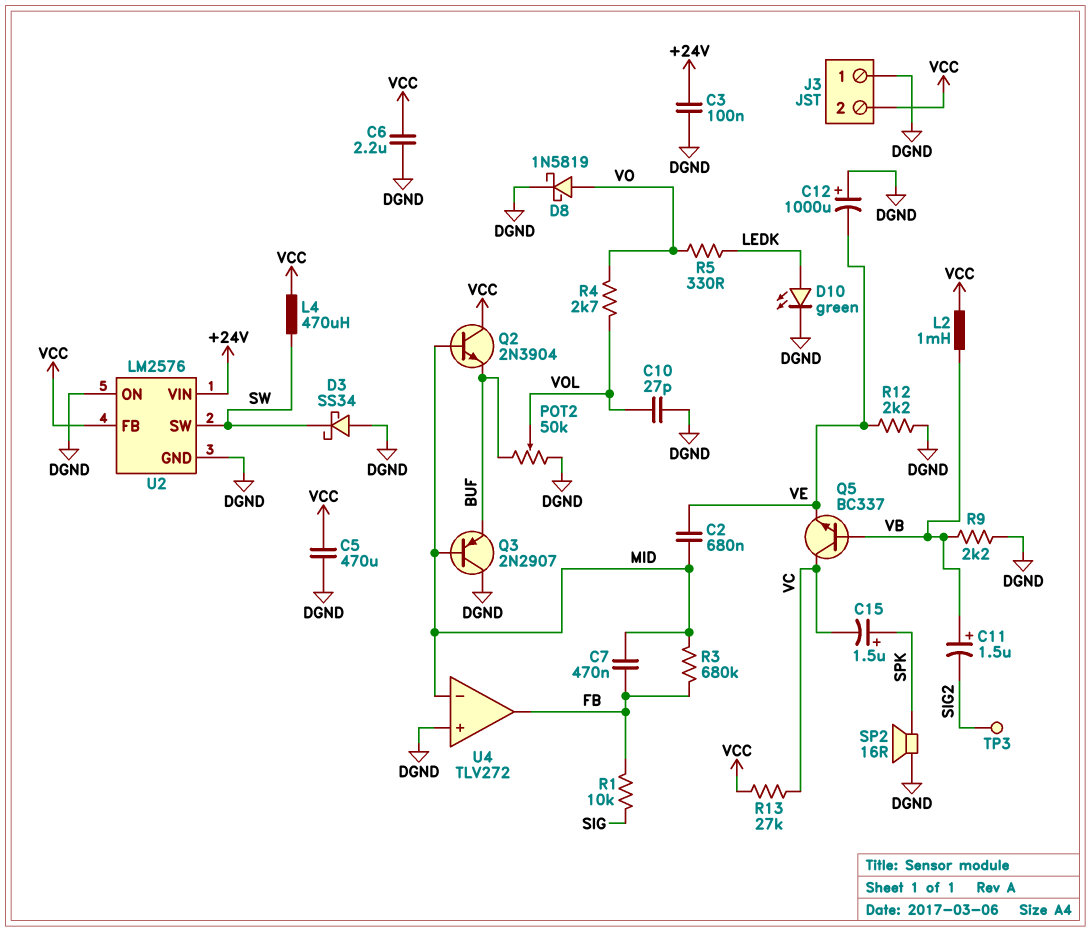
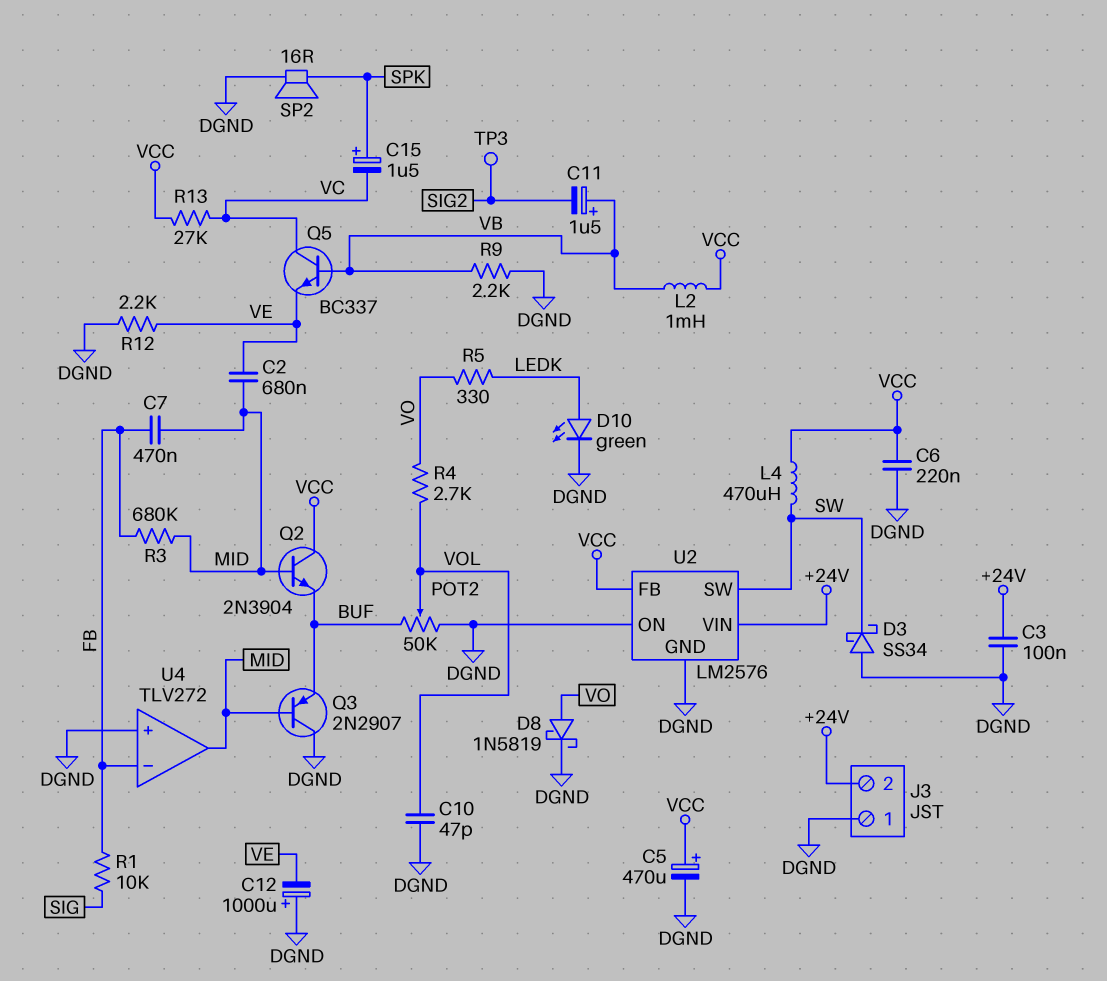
C5: 470uF (DGND, VCC) -> 470uF (plus VCC, minus DGND)
C6: 2.2uF (DGND, VCC) -> 220nF (DGND, VCC)
C10: 27pF (DGND, VOL) -> 47pF (DGND, VOL)
J3 pin 2: VCC -> +24V
U4 pin in-: MID -> FB
U4 pin out: FB -> MID

